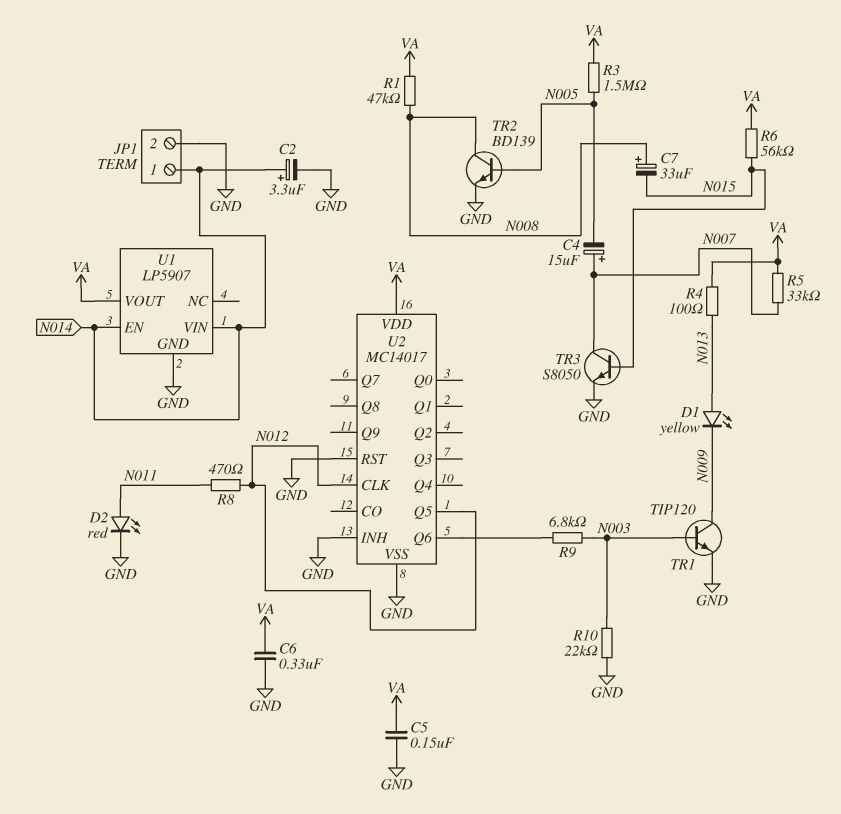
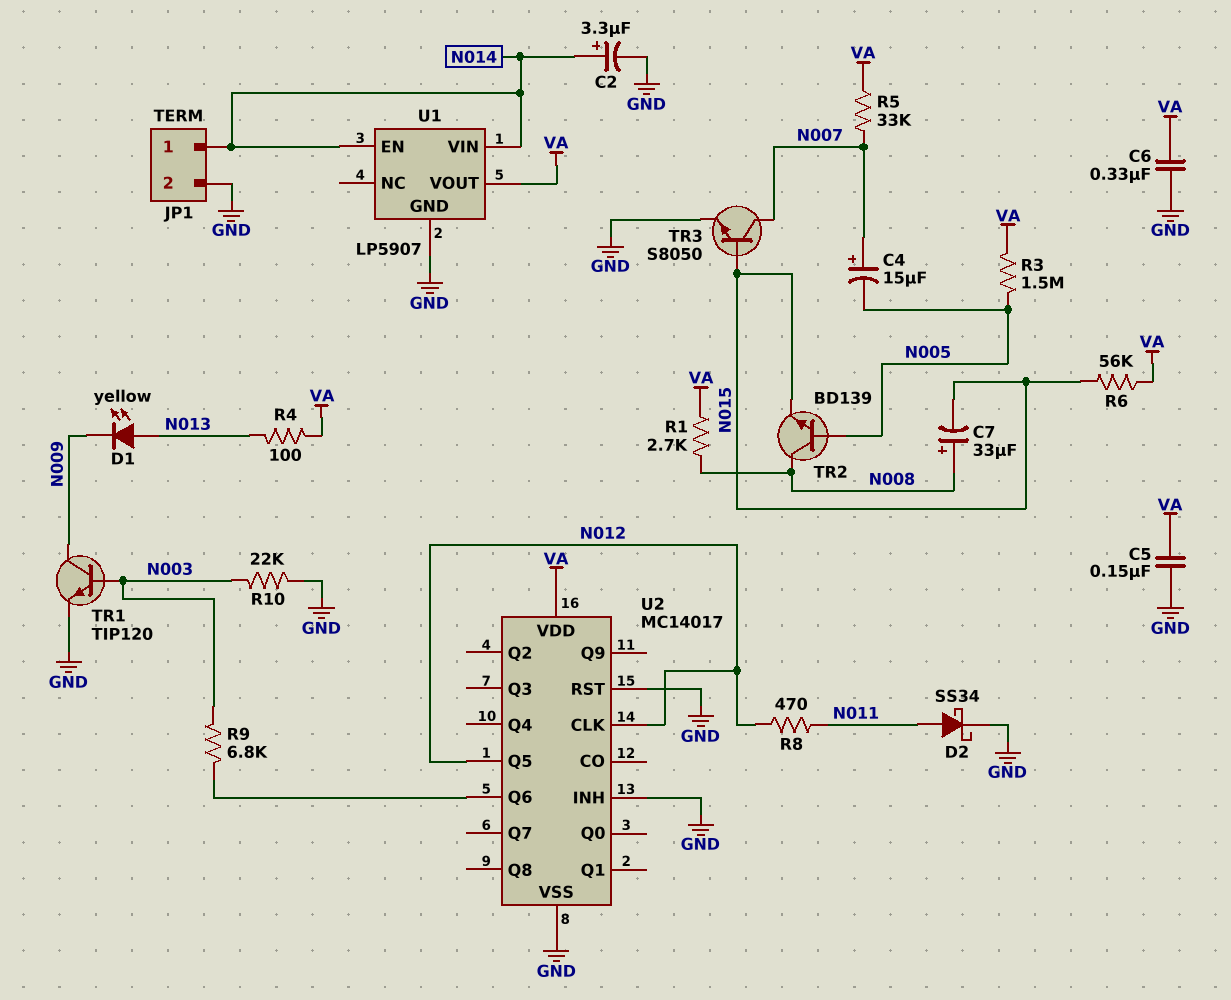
D2: LED red (A N011, K GND) -> schottky SS34 (A N011, K GND)
R1: 47k (N008, VA) -> 2.7k (N008, VA)
TR2: NPN BD139 (B N005, C N008, E GND) -> NPN BD139 (B N005, C N008, E N015)

